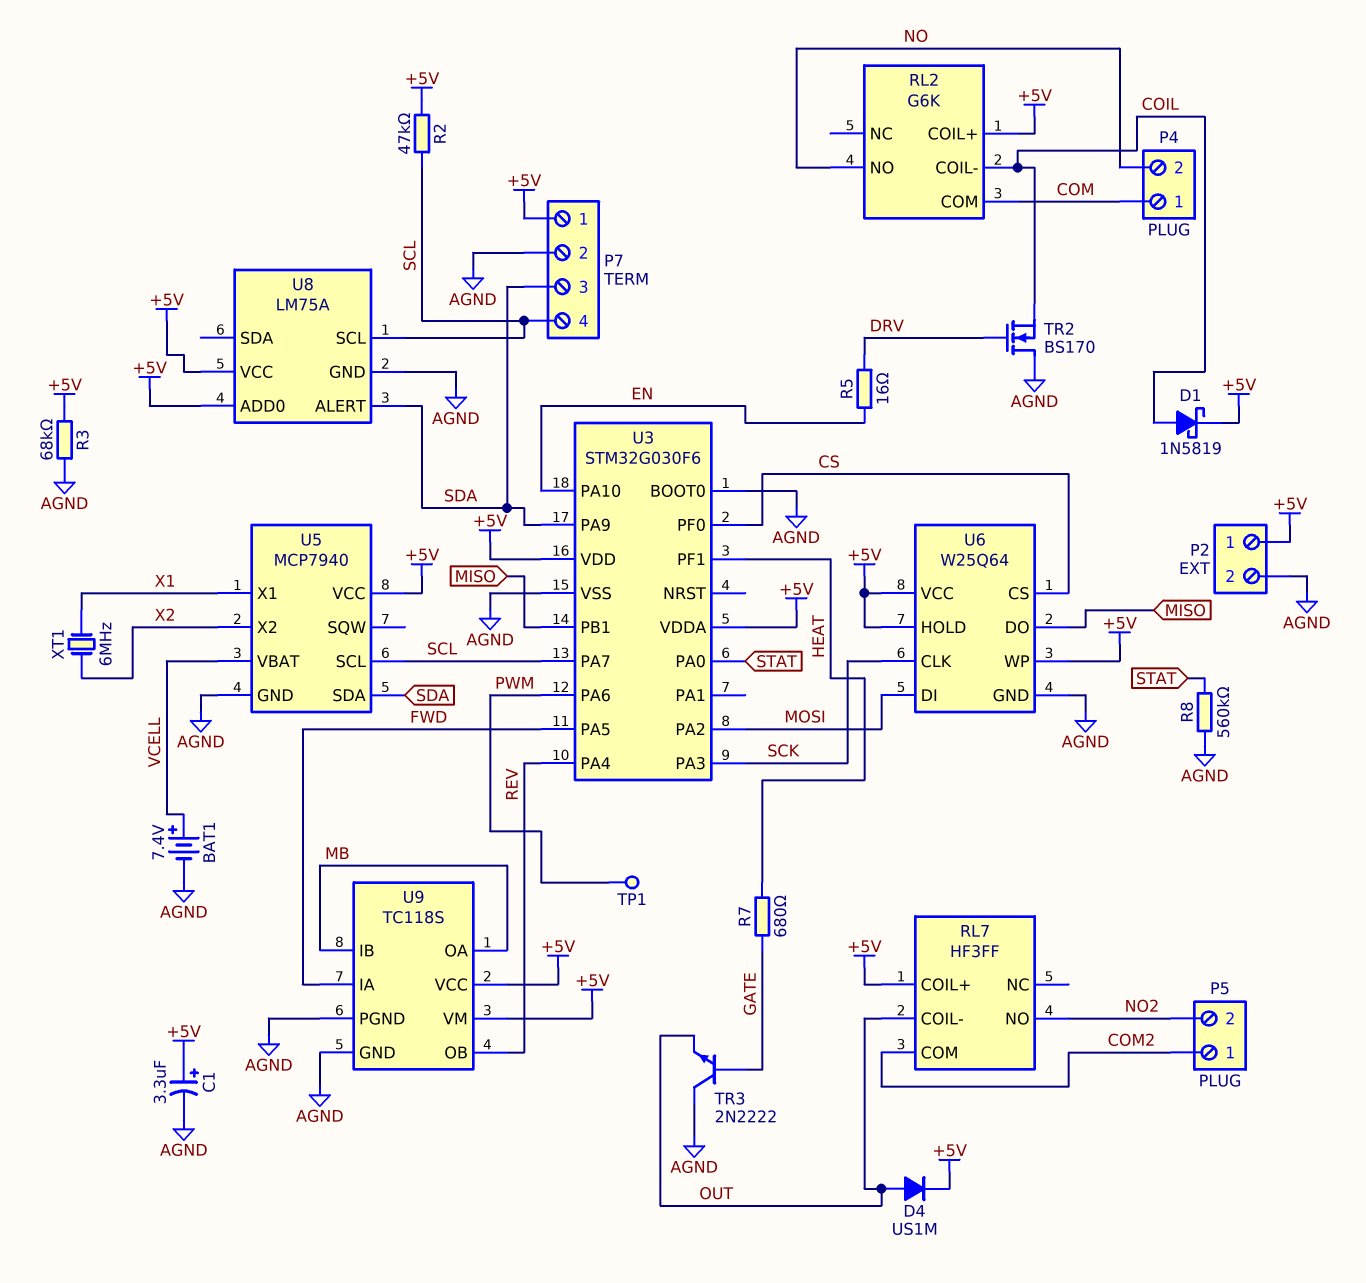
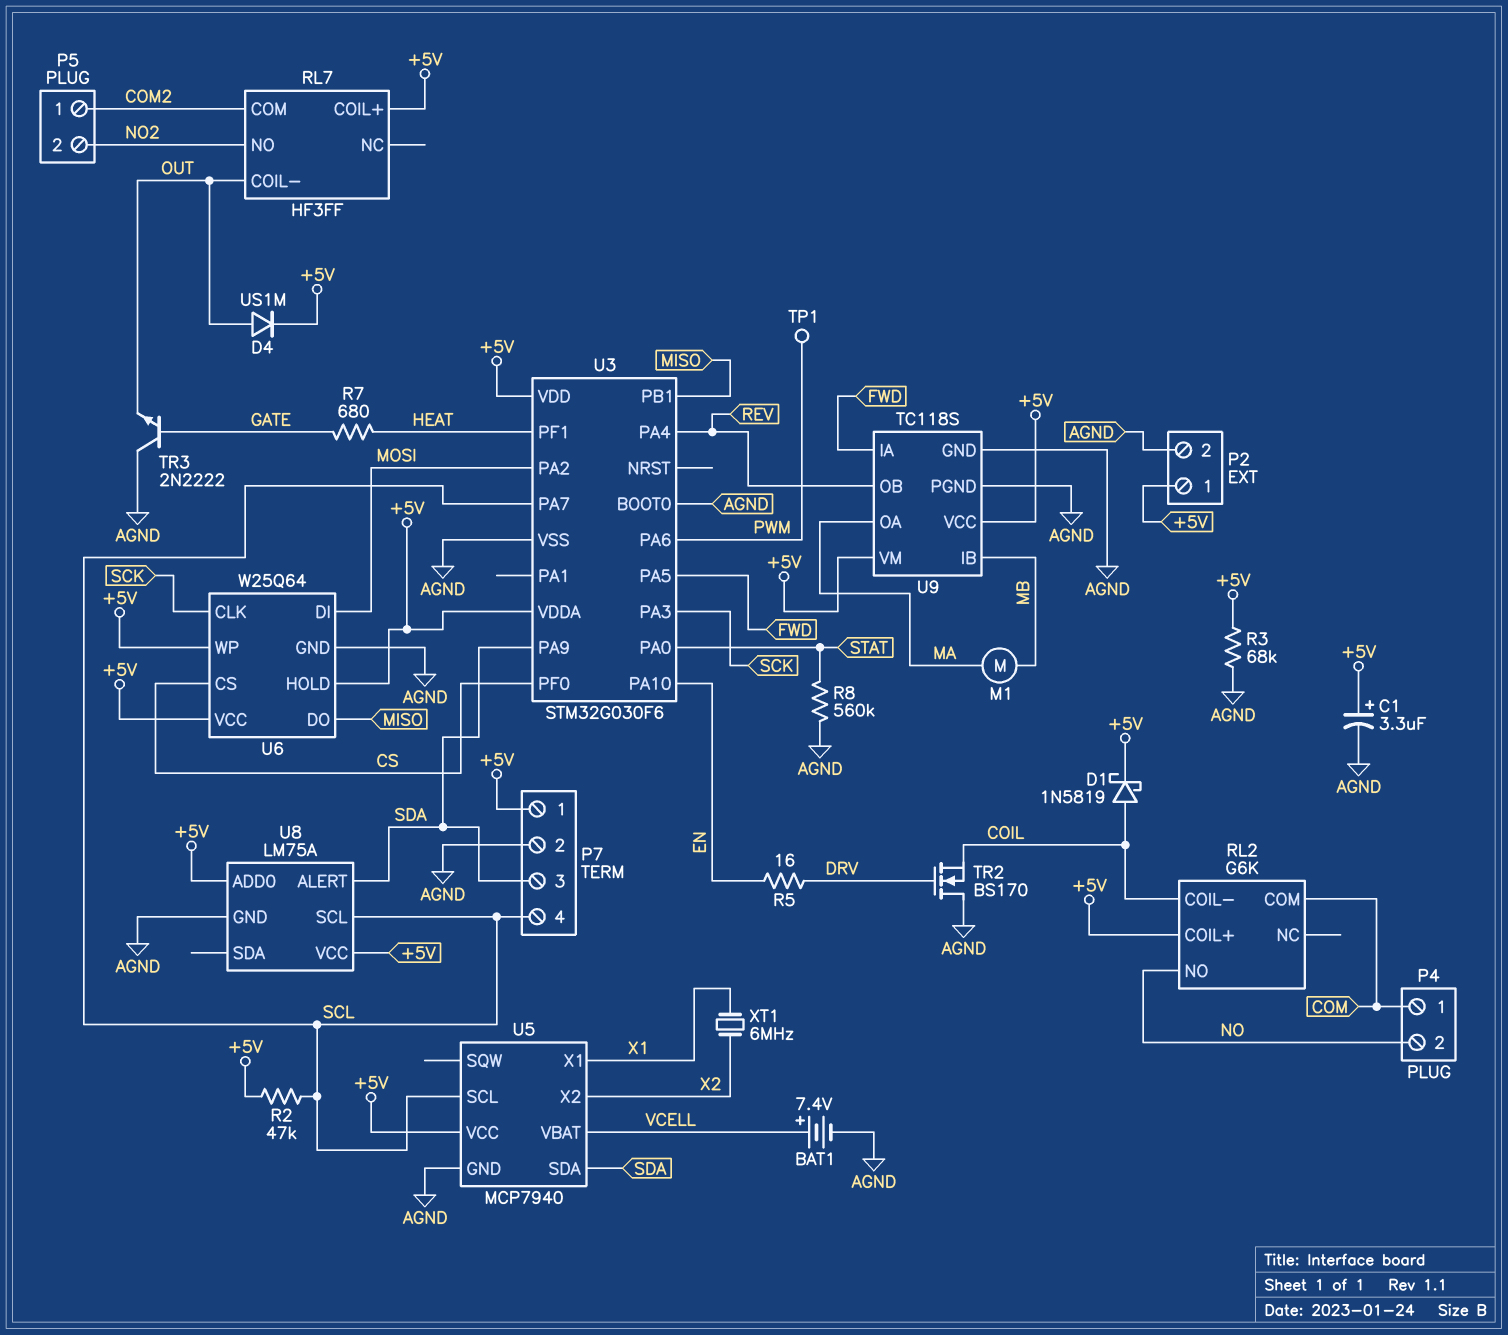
M1: none -> motor (MA, MB)
U9 pin OA: MB -> MA

